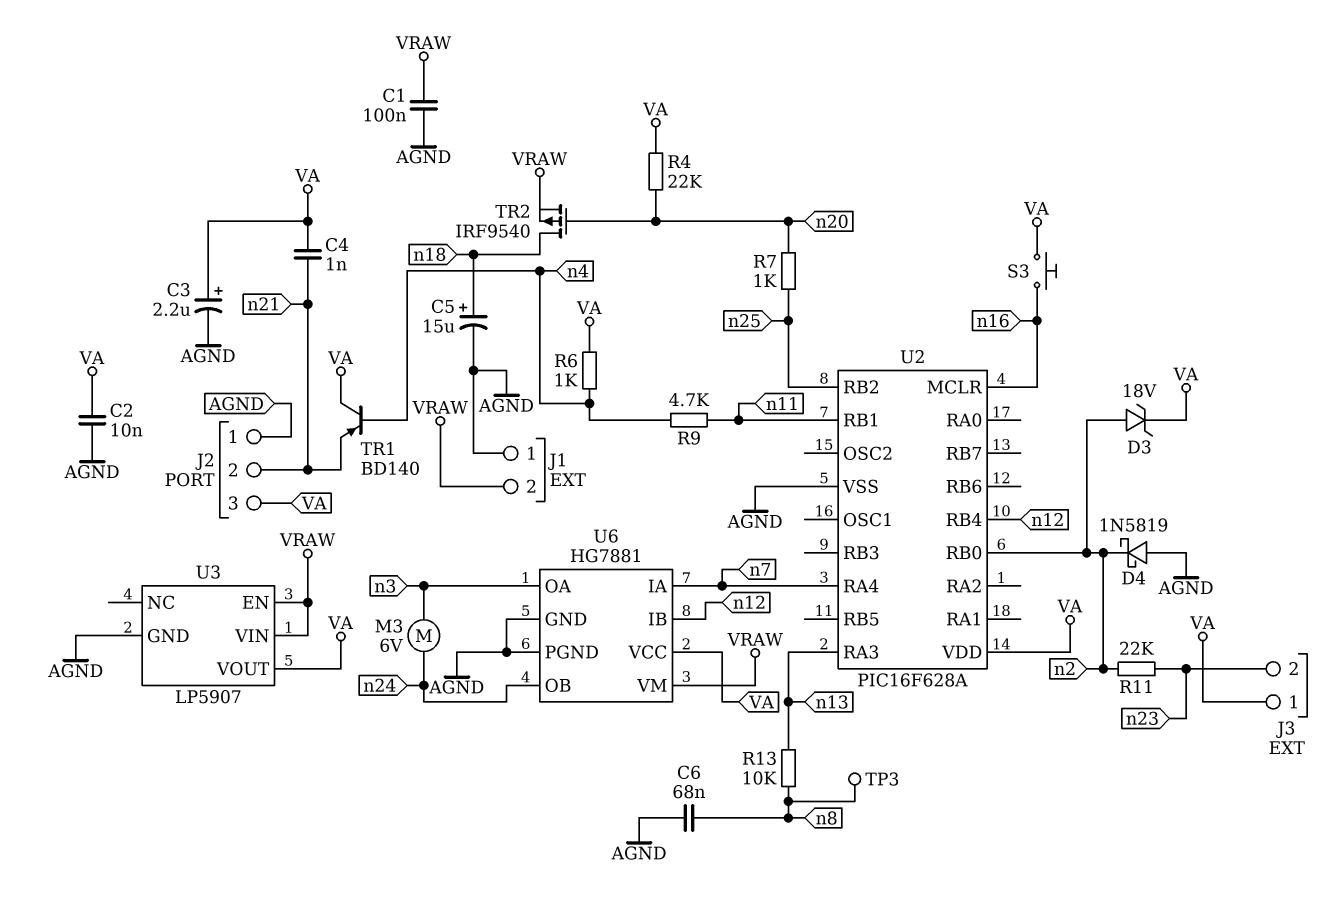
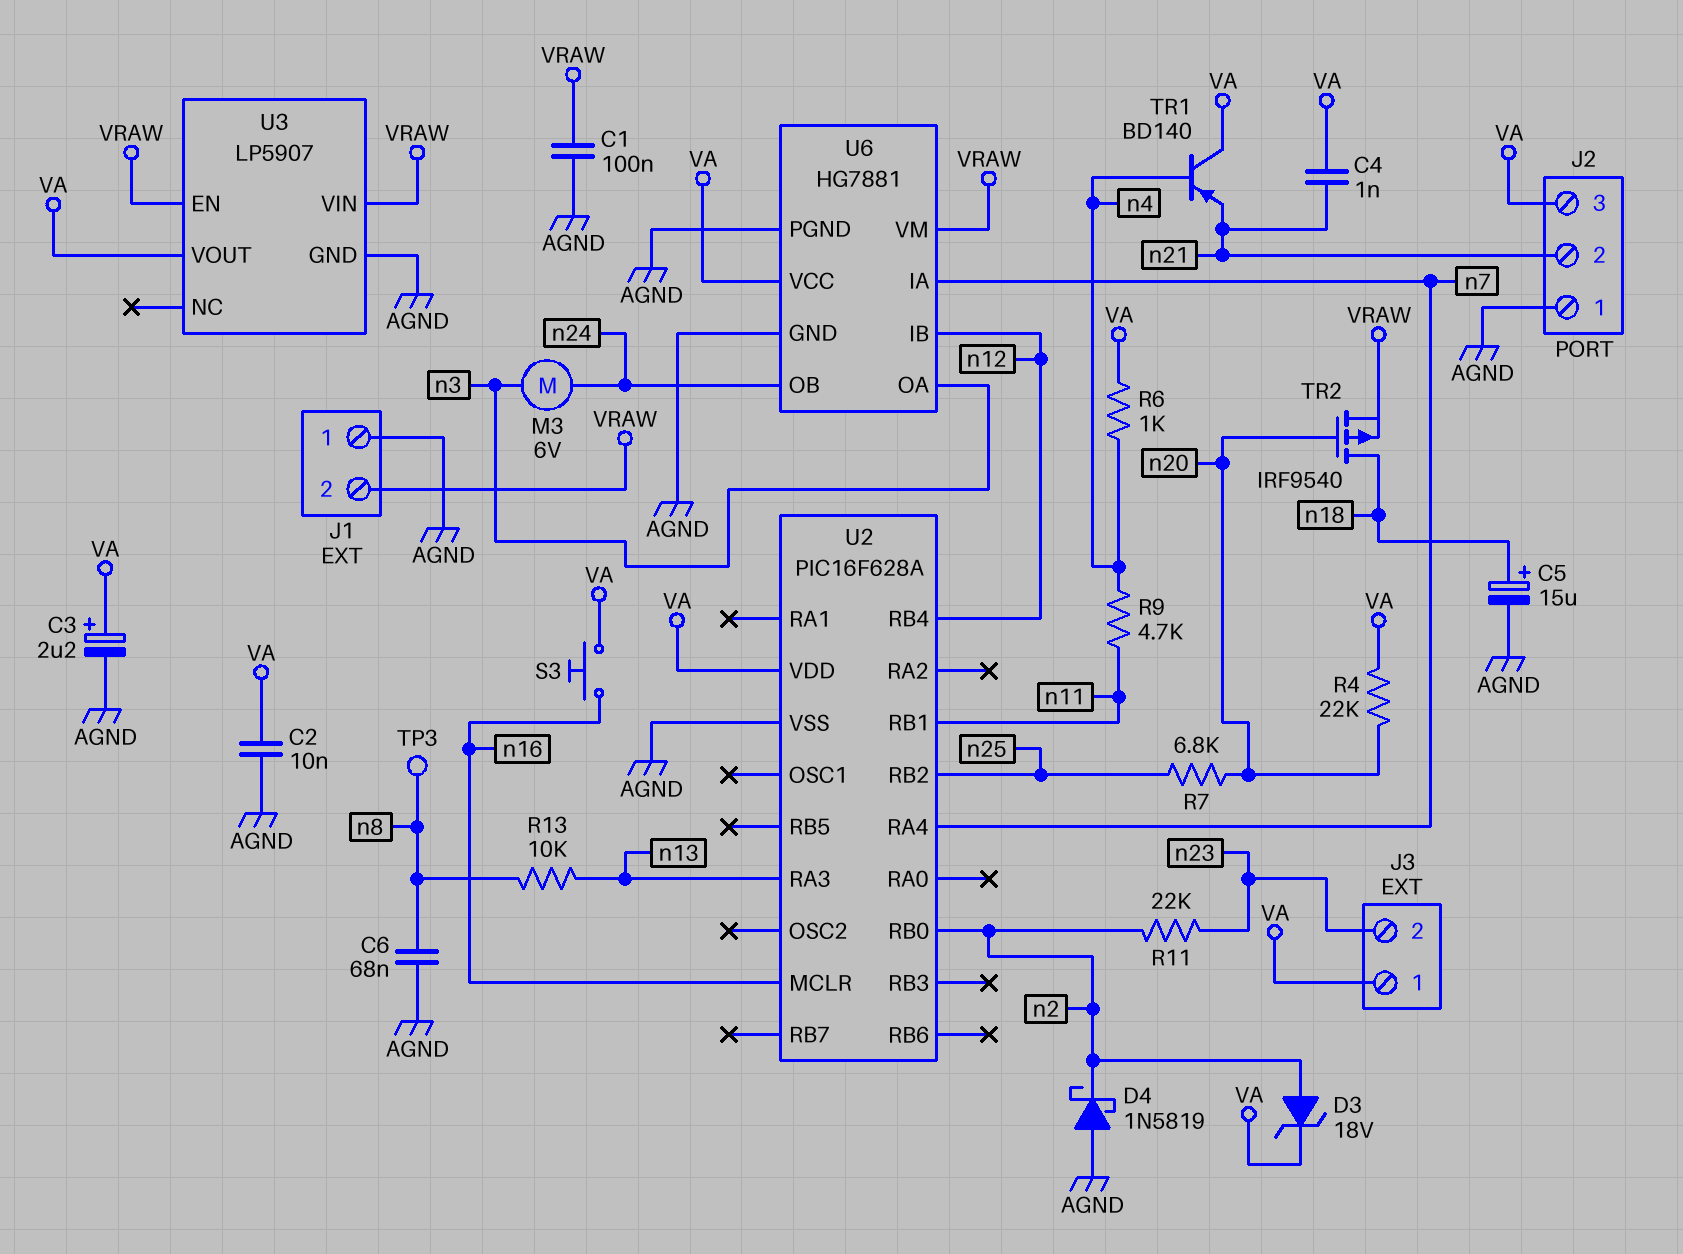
R7: 1k (n20, n25) -> 6.8k (n20, n25)

